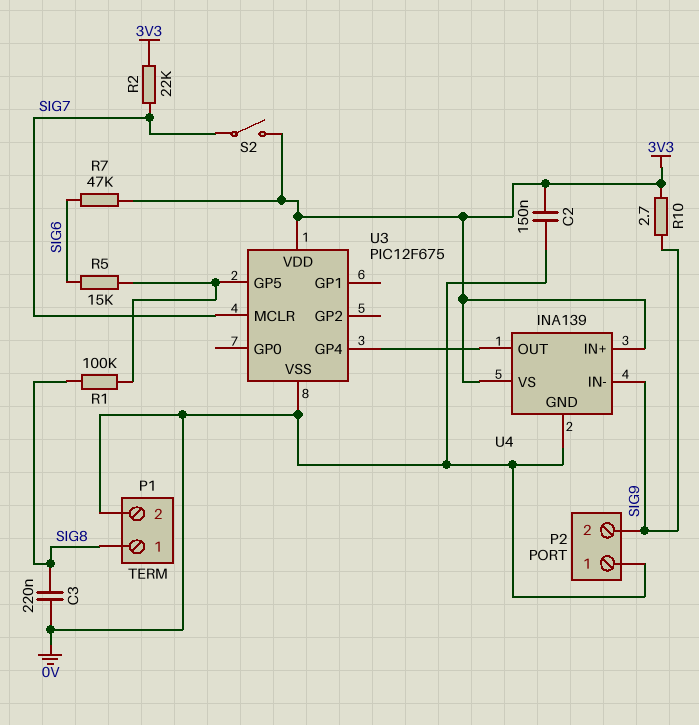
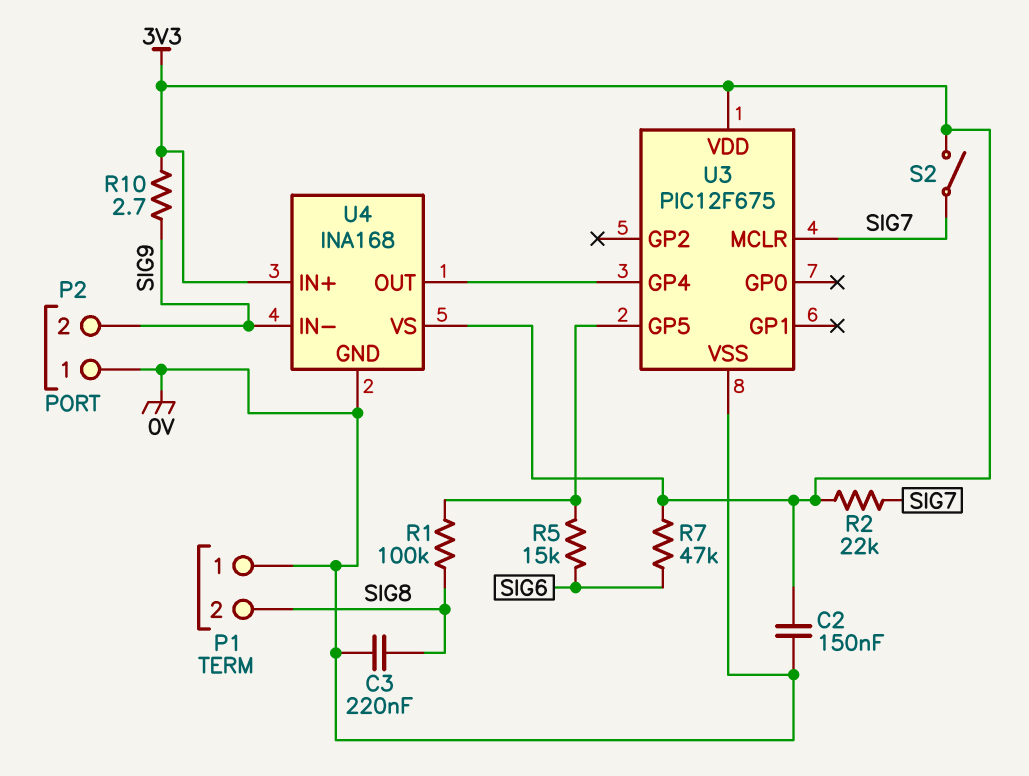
P1 pin 1: SIG8 -> 0V
P1 pin 2: 0V -> SIG8
U4: INA139 -> INA168

